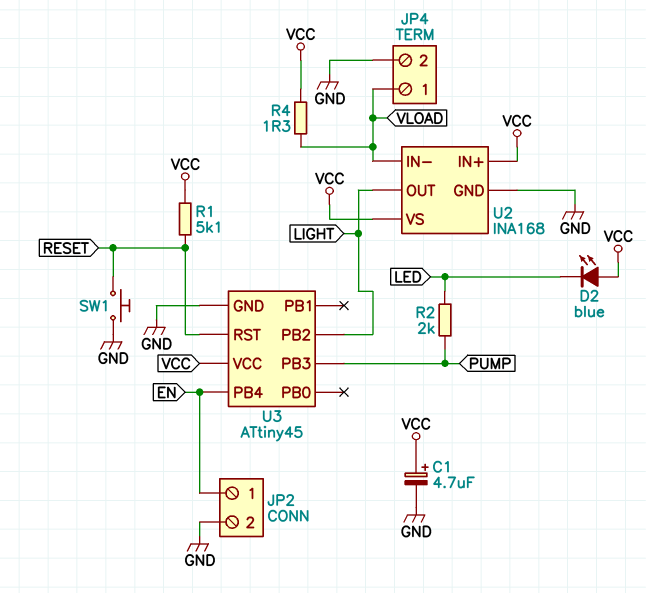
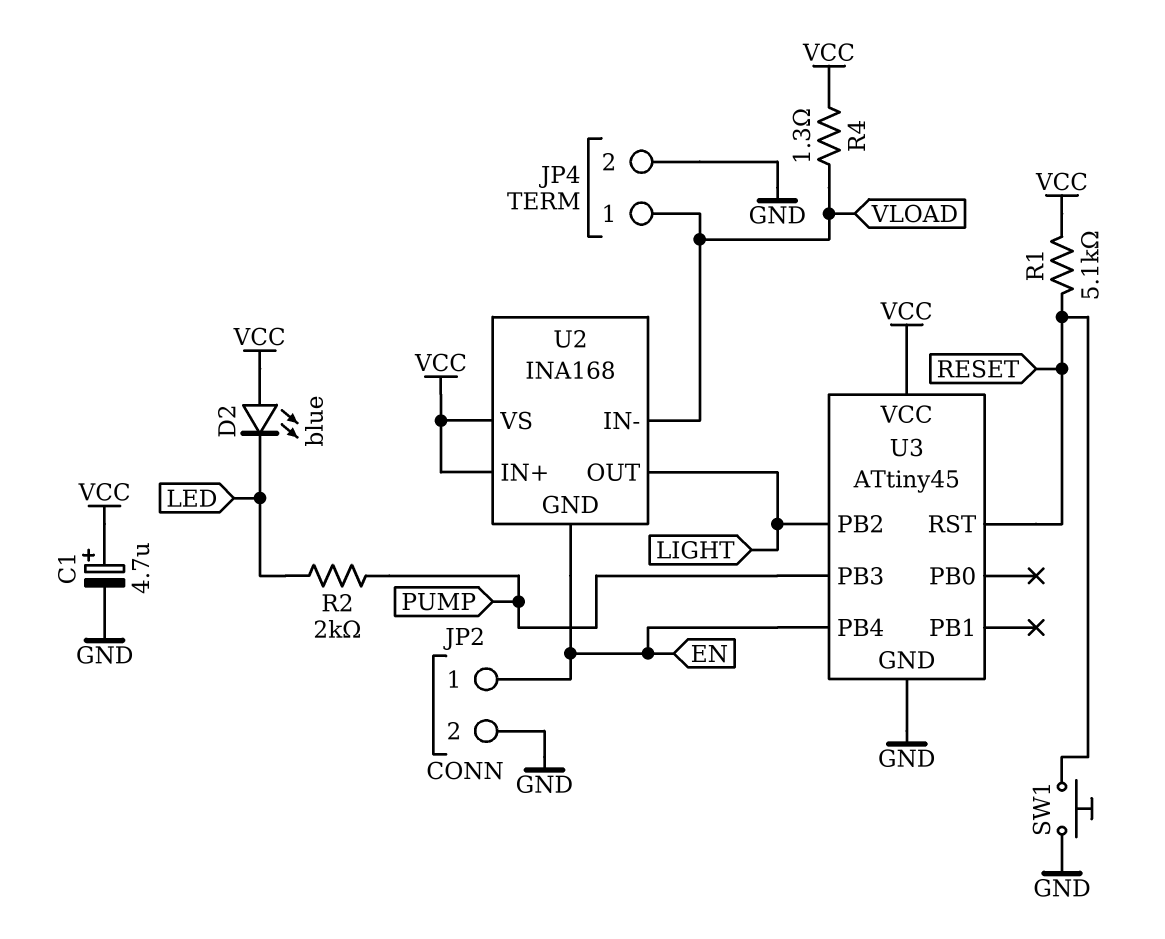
U2 pin GND: GND -> EN

